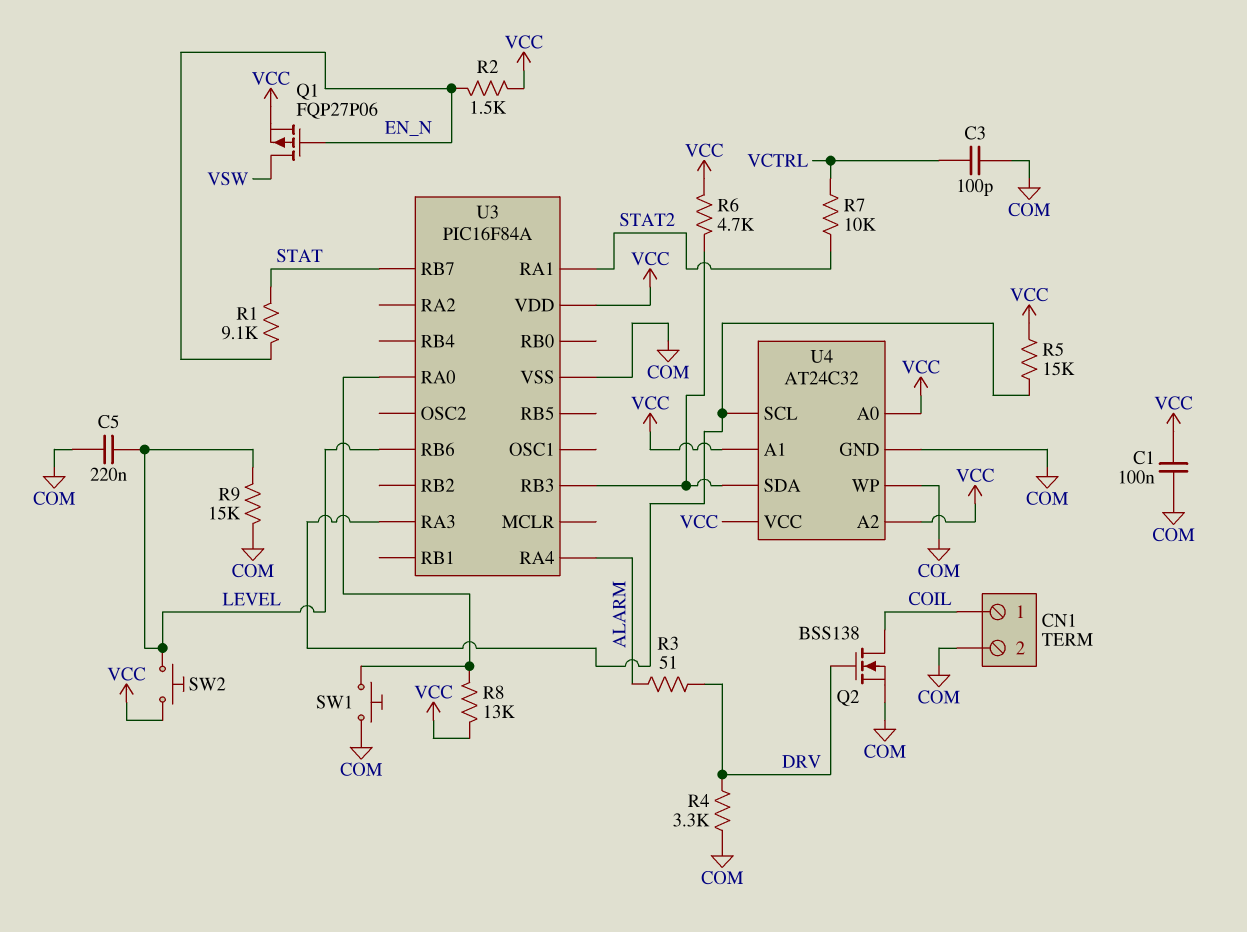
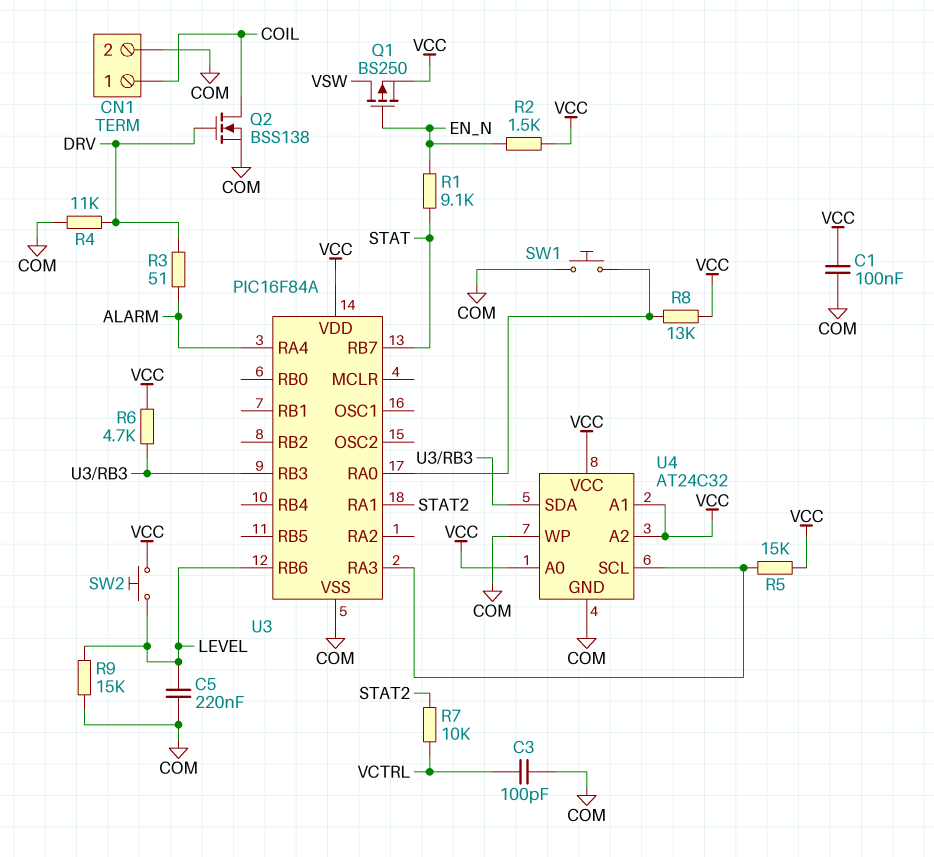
Q1: PMOS FQP27P06 (G EN_N, D VSW, S VCC) -> PMOS BS250 (G EN_N, D VSW, S VCC)
R4: 3.3k (COM, DRV) -> 11k (COM, DRV)

